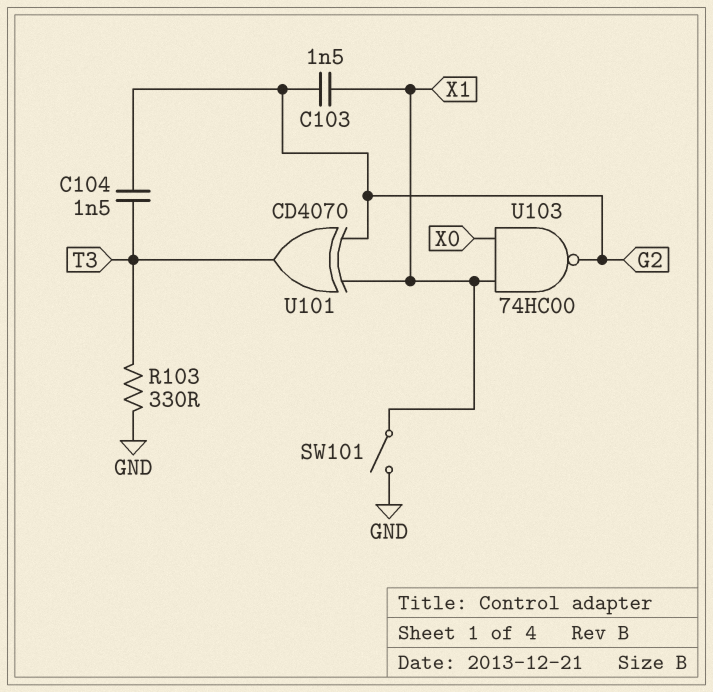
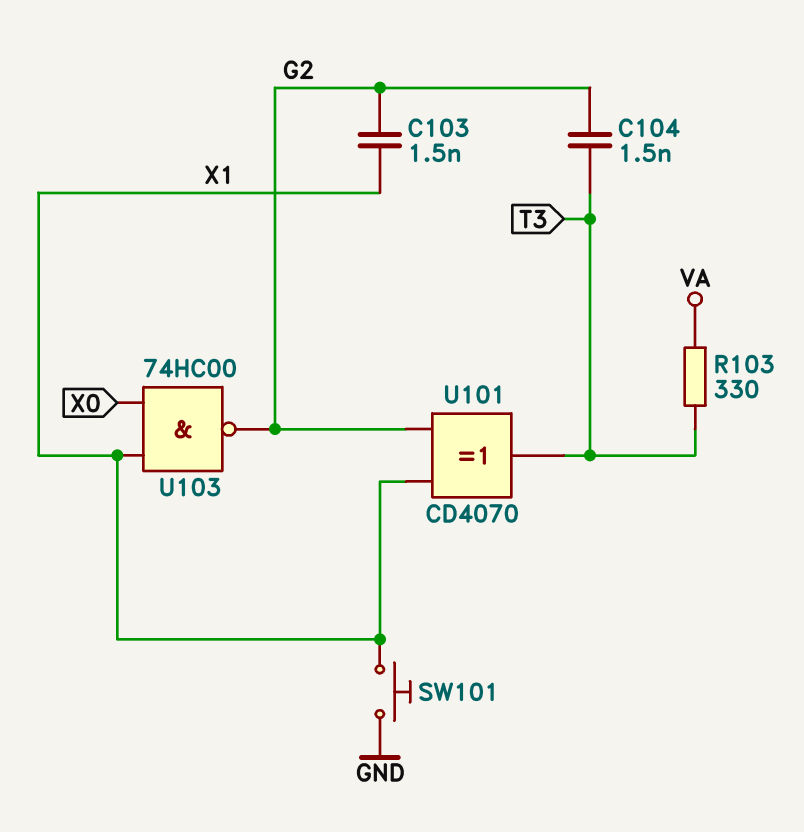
R103: 330 (GND, T3) -> 330 (T3, VA)
SW101: switch (GND, X1) -> button (GND, X1)

